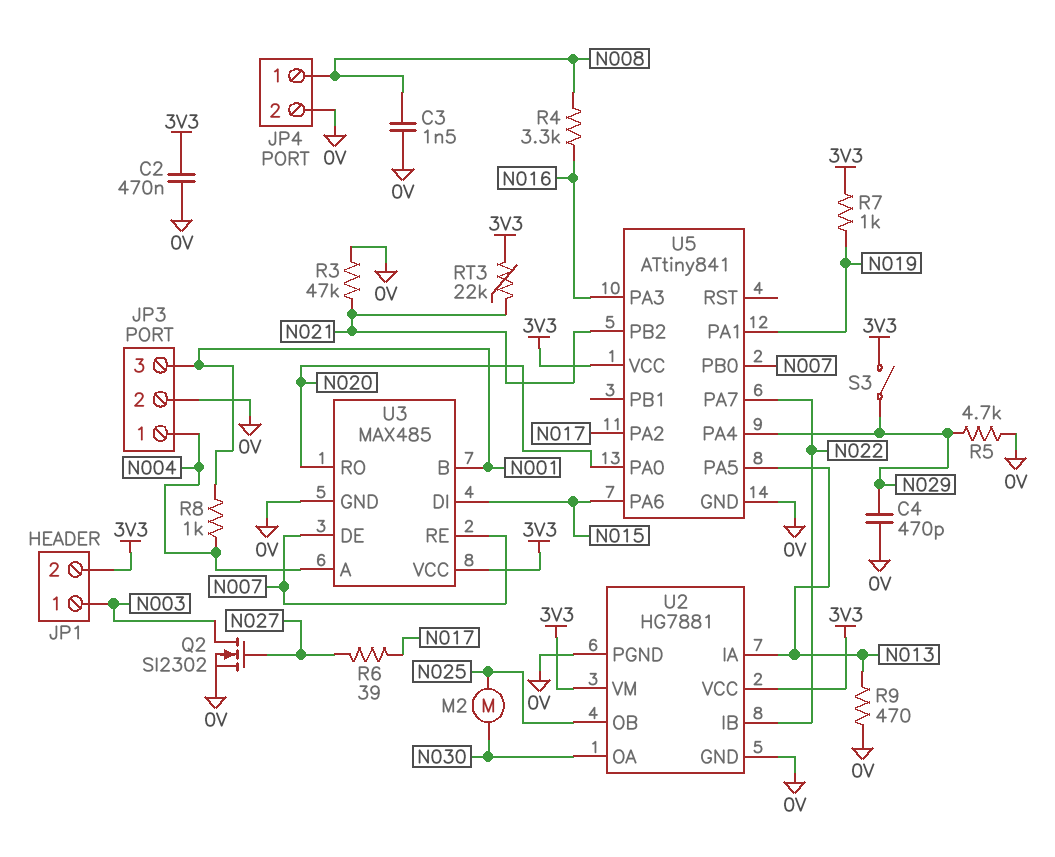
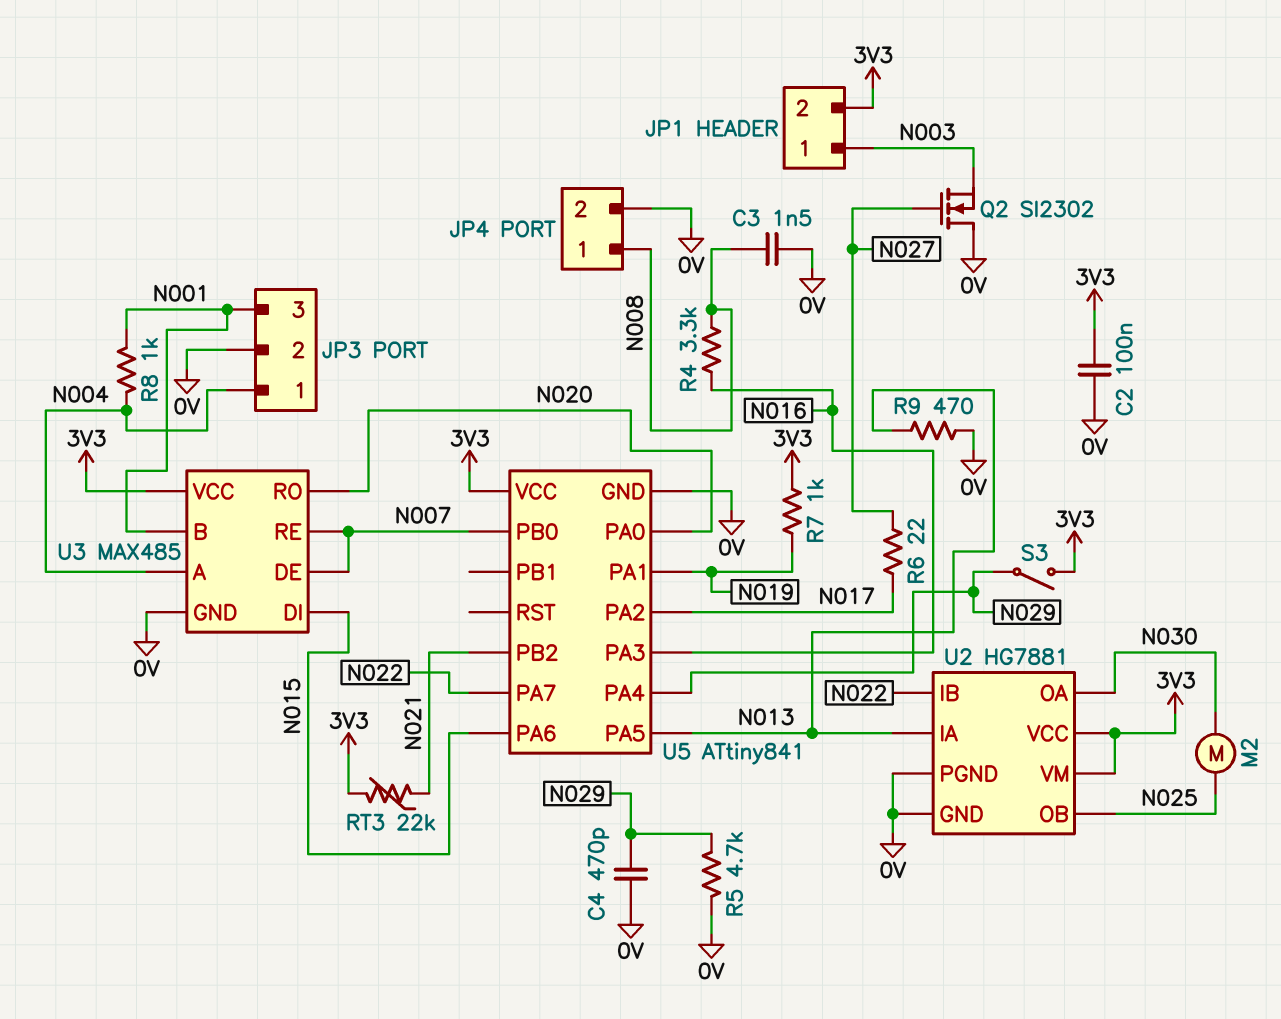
C2: 470nF (0V, 3V3) -> 100nF (0V, 3V3)
Q2: NMOS SI2302 (G N027, D N003, S 0V) -> NMOS SI2302 (G N027, D 0V, S N003)
R3: 47k (0V, N021) -> none
R6: 39 (N017, N027) -> 22 (N017, N027)

